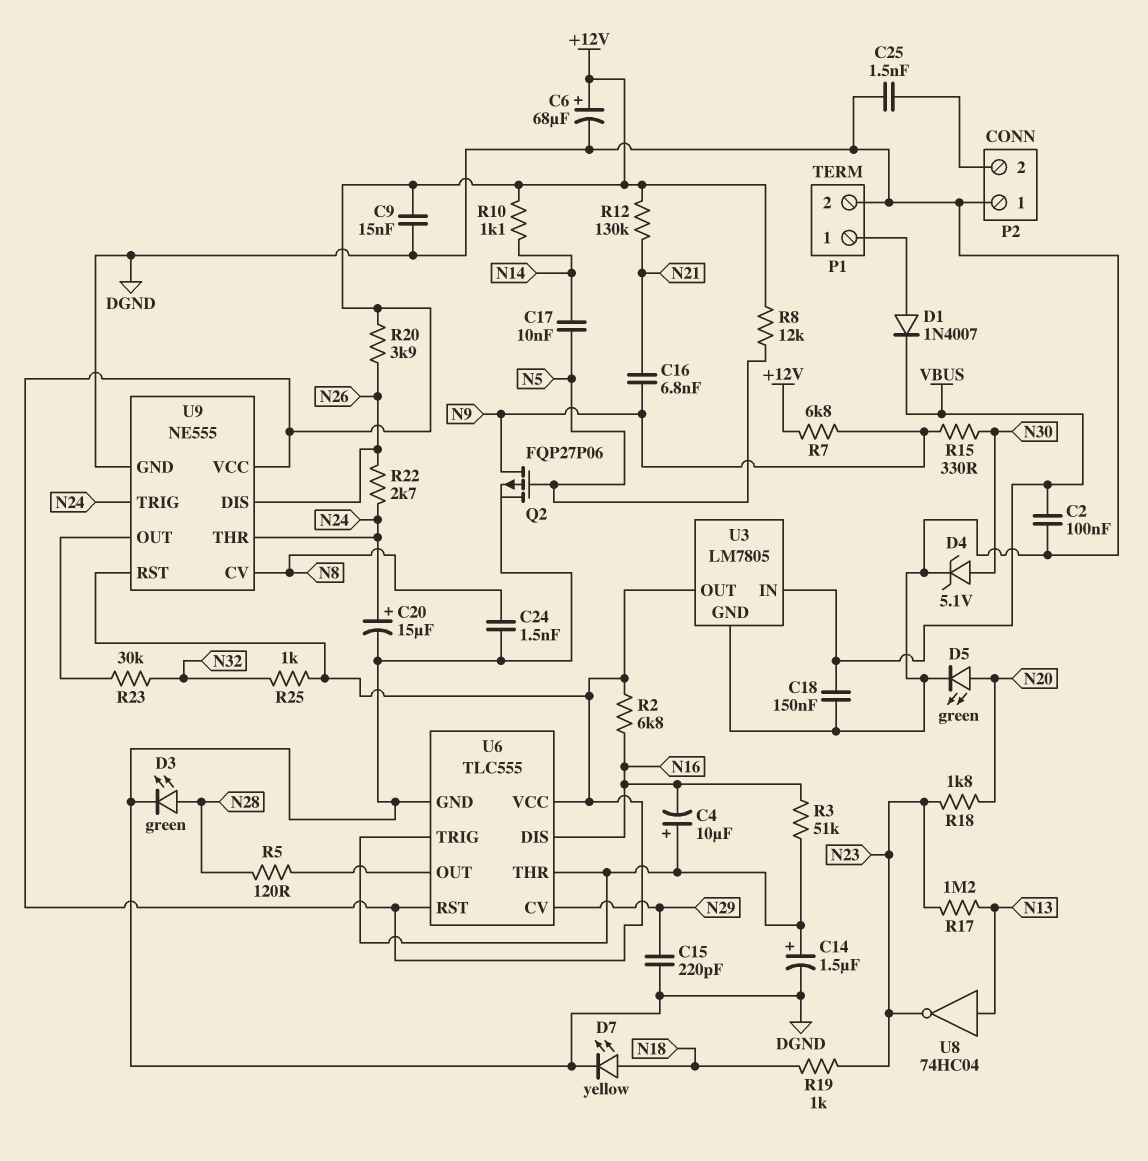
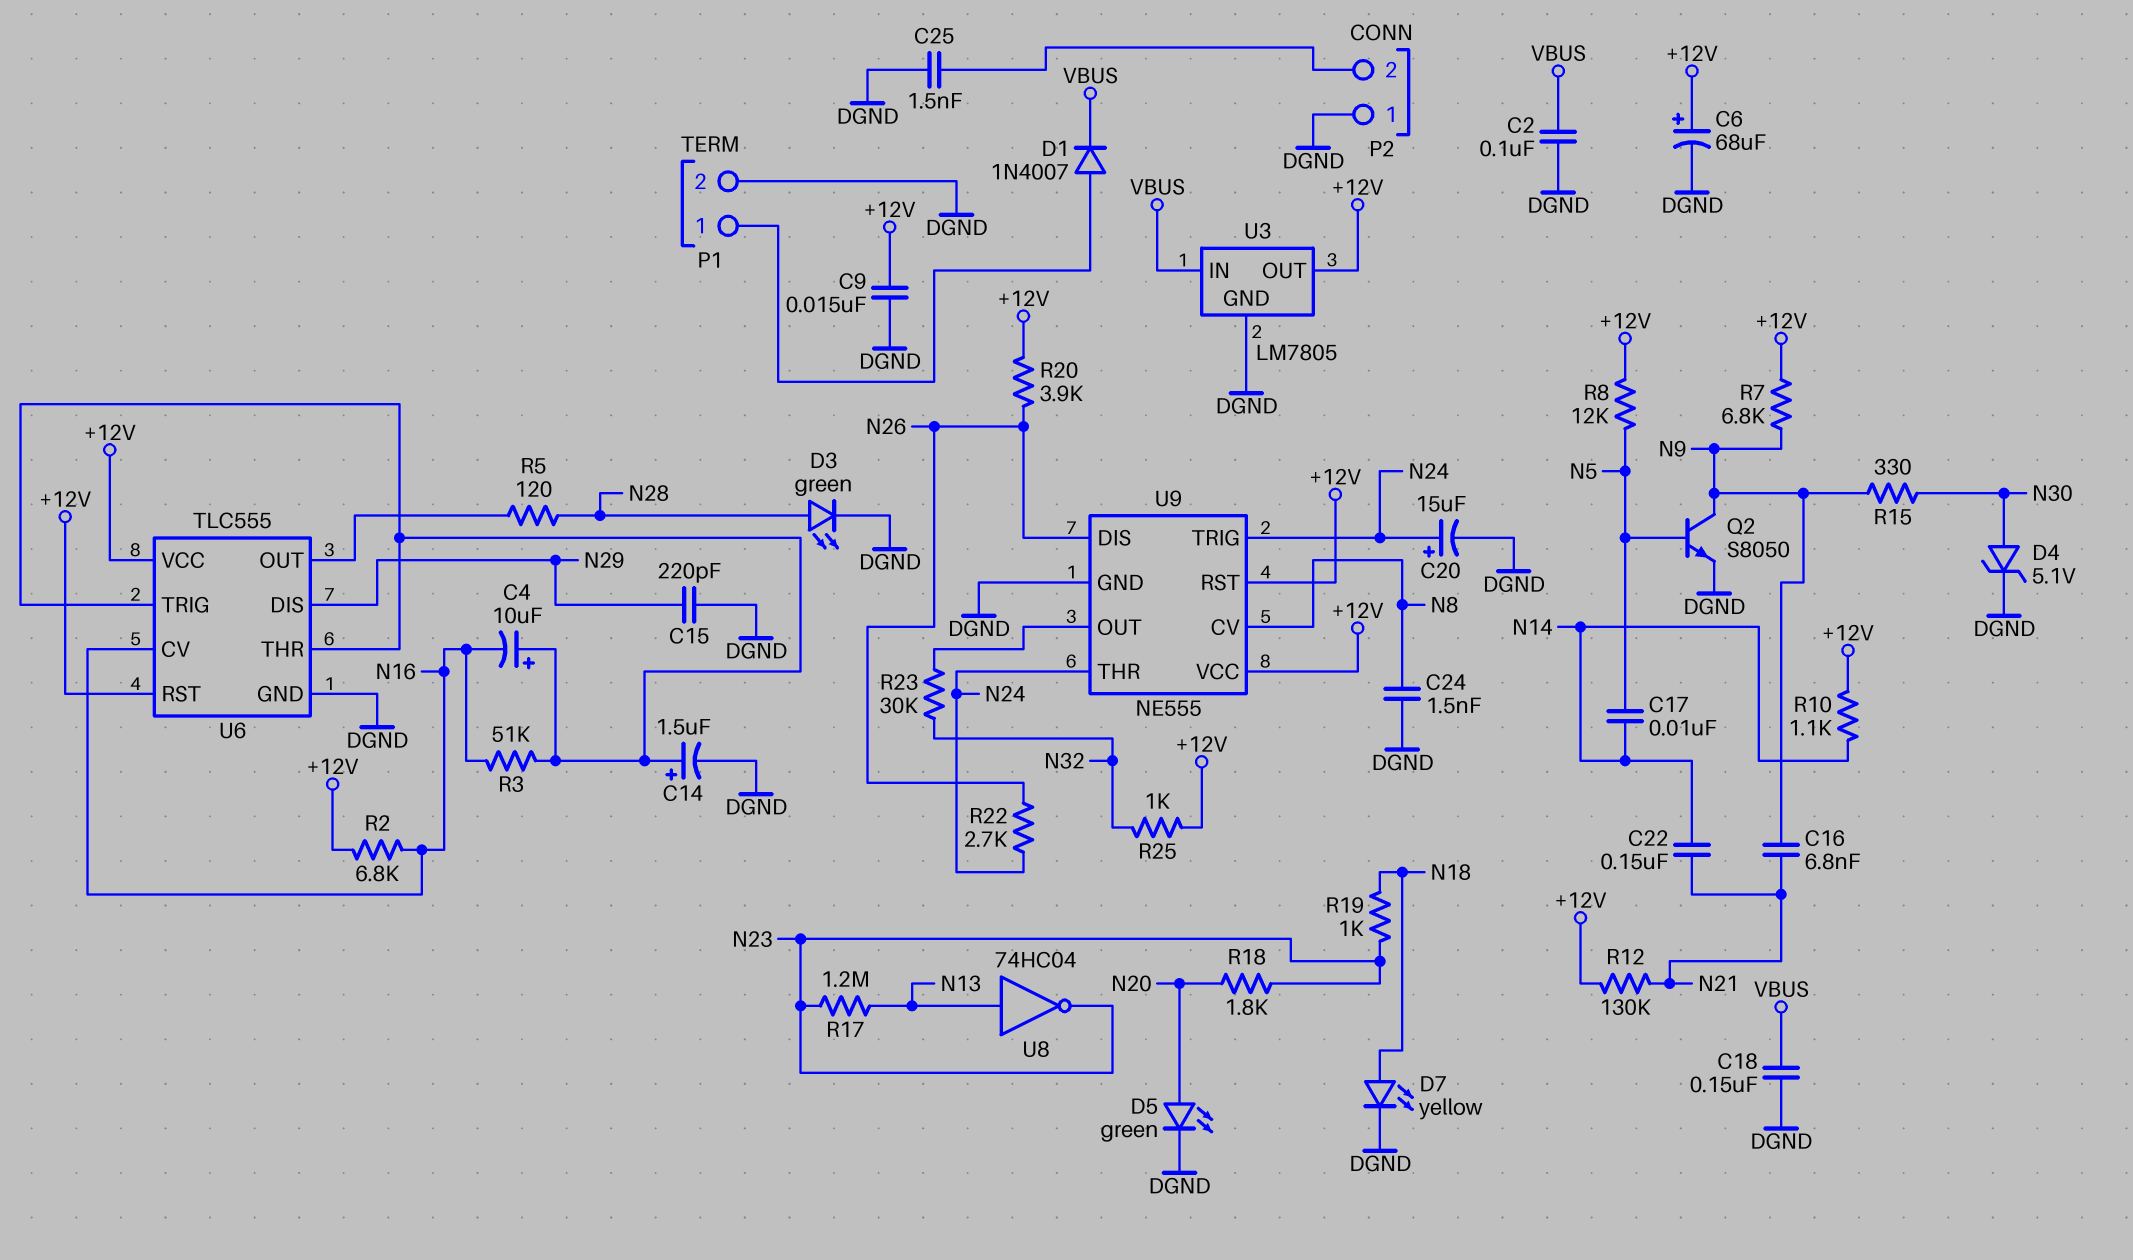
C22: none -> 150nF (N14, N21)
Q2: PMOS FQP27P06 (G N5, D N9, S DGND) -> NPN S8050 (B N5, C N9, E DGND)
U6 pin CV: N29 -> N16
U6 pin DIS: N16 -> N29

